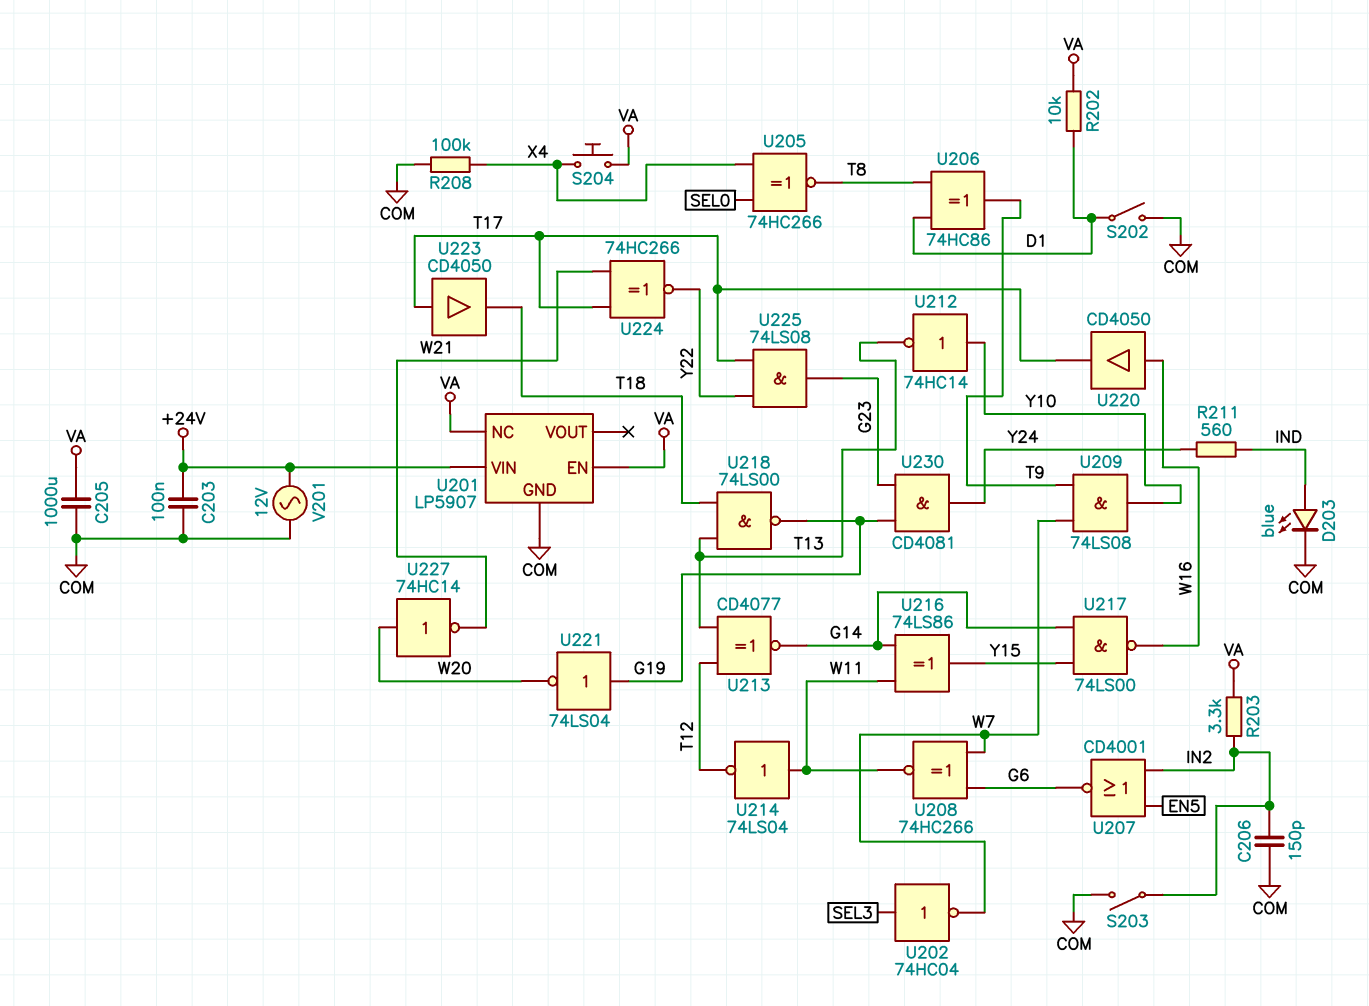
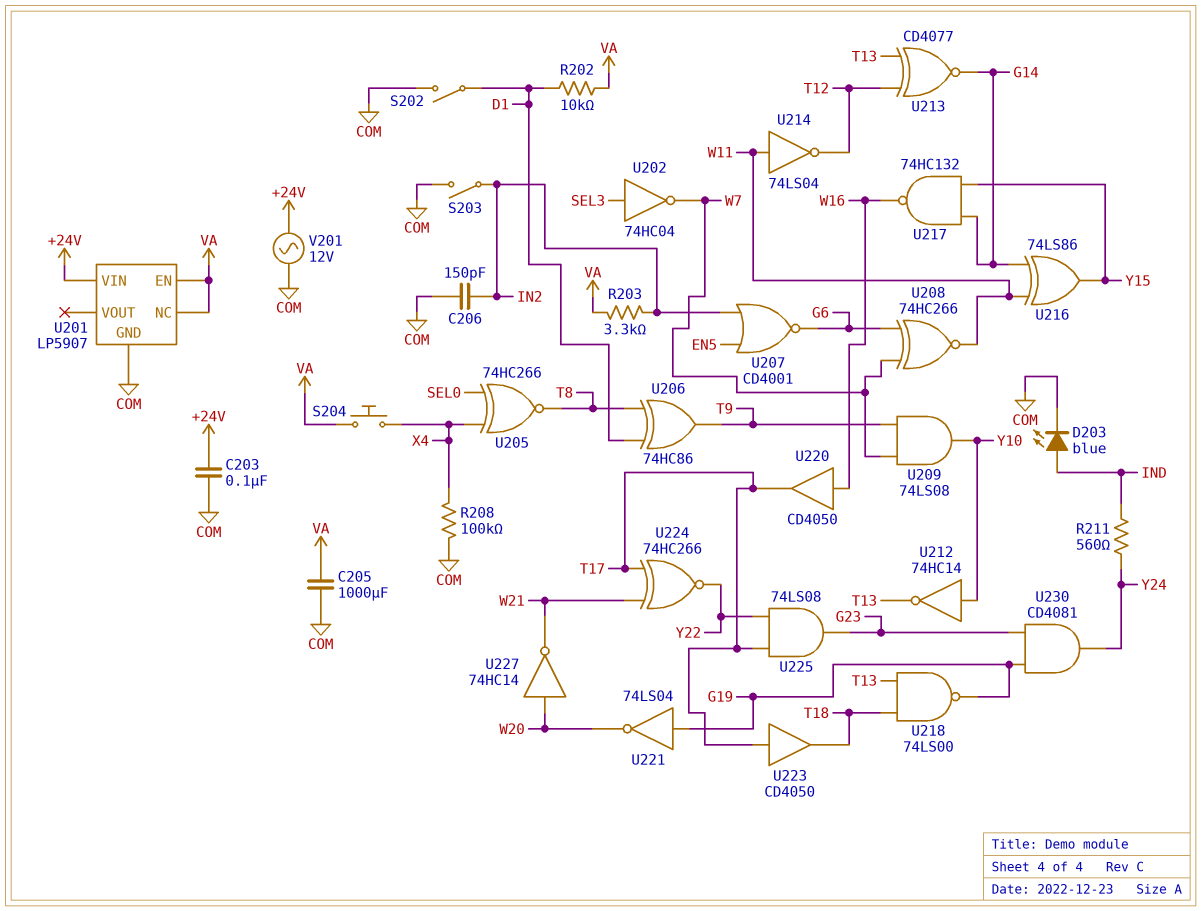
U217: NAND 74LS00 (in G14, in Y15, out W16) -> NAND 74HC132 (in G14, in Y15, out W16)

